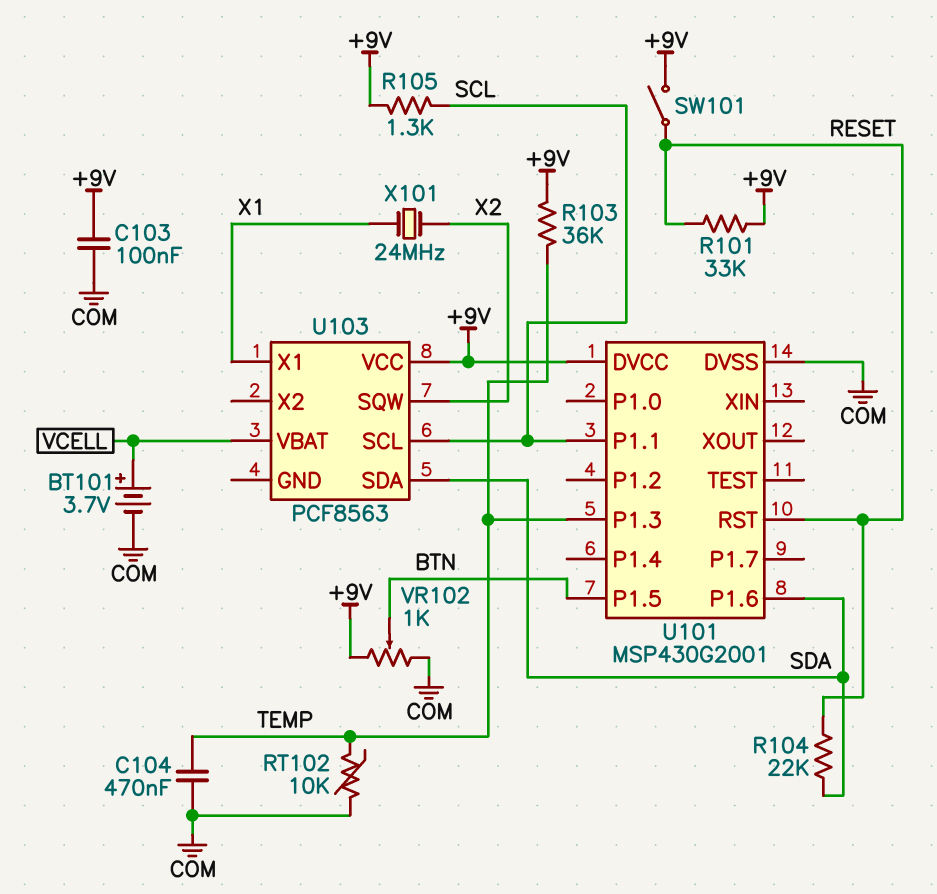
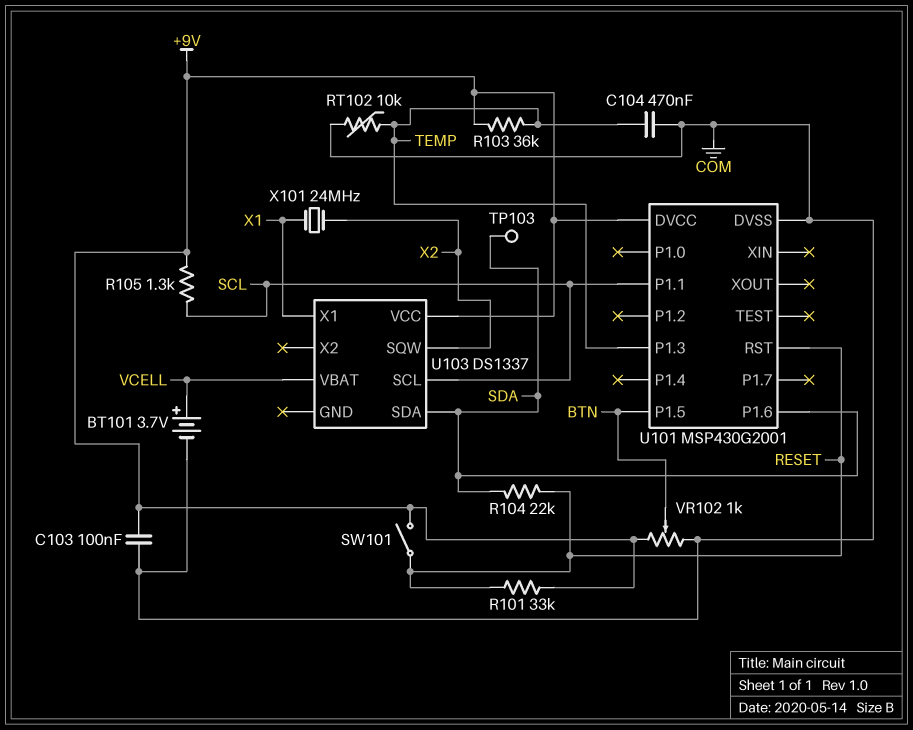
TP103: none -> test point (SDA)
U103: PCF8563 -> DS1337

